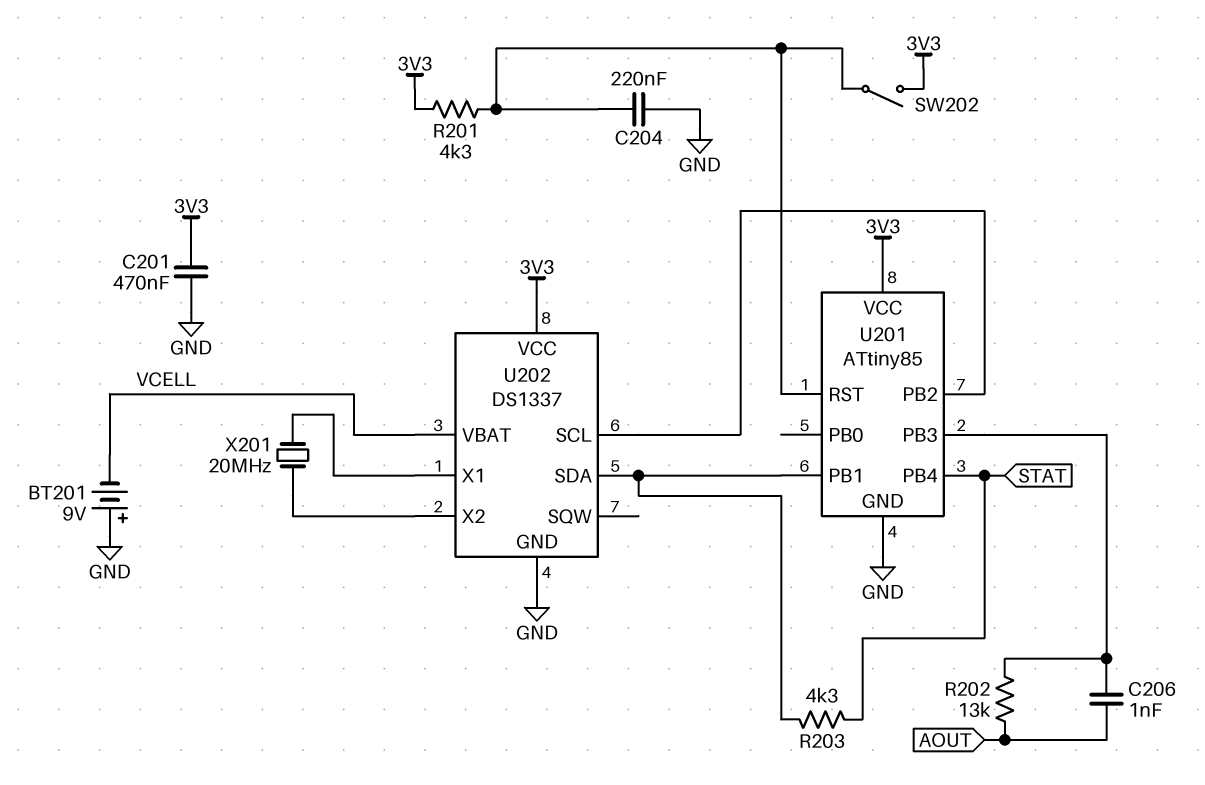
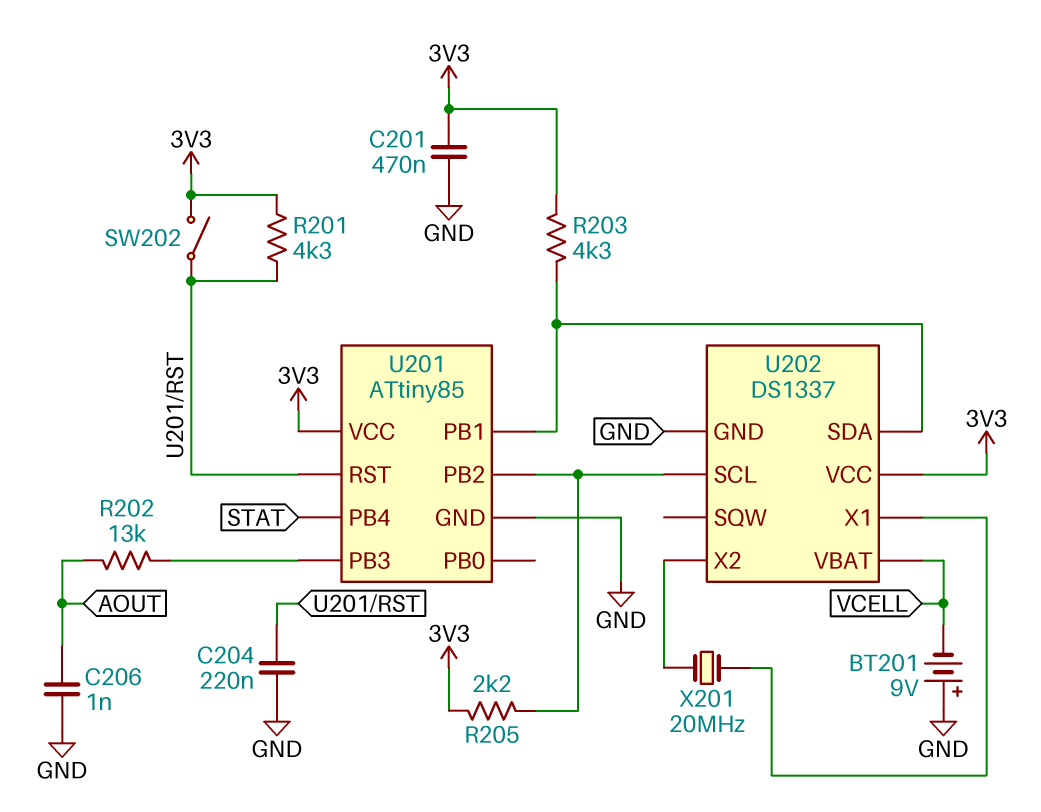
C206: 1nF (AOUT, U201/PB3) -> 1nF (AOUT, GND)
R203: 4.3k (STAT, U201/PB1) -> 4.3k (3V3, U201/PB1)
R205: none -> 2.2k (3V3, U201/PB2)

